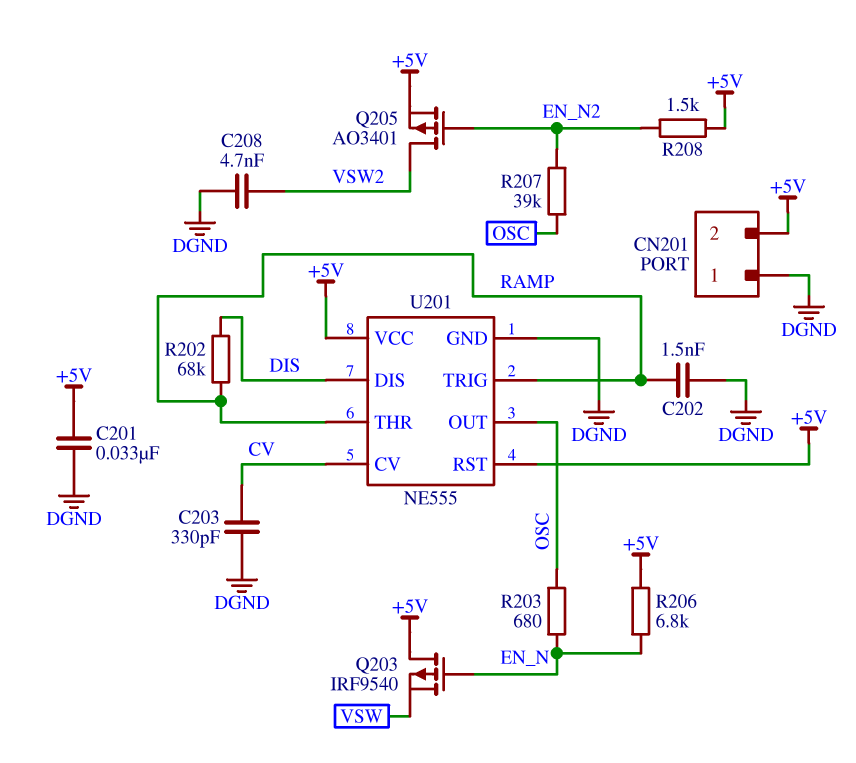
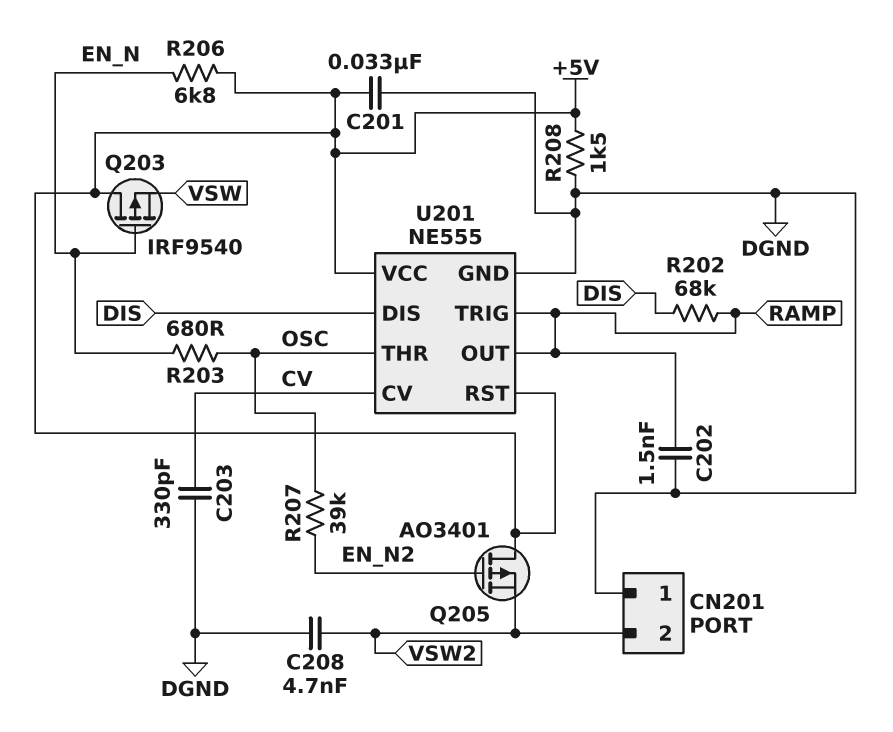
CN201 pin 2: +5V -> VSW2
Q205: PMOS AO3401 (G EN_N2, D VSW2, S +5V) -> PMOS AO3401 (G EN_N2, D +5V, S VSW2)
R208: 1.5k (+5V, EN_N2) -> 1.5k (+5V, DGND)
U201 pin OUT: OSC -> RAMP
U201 pin THR: RAMP -> OSC

